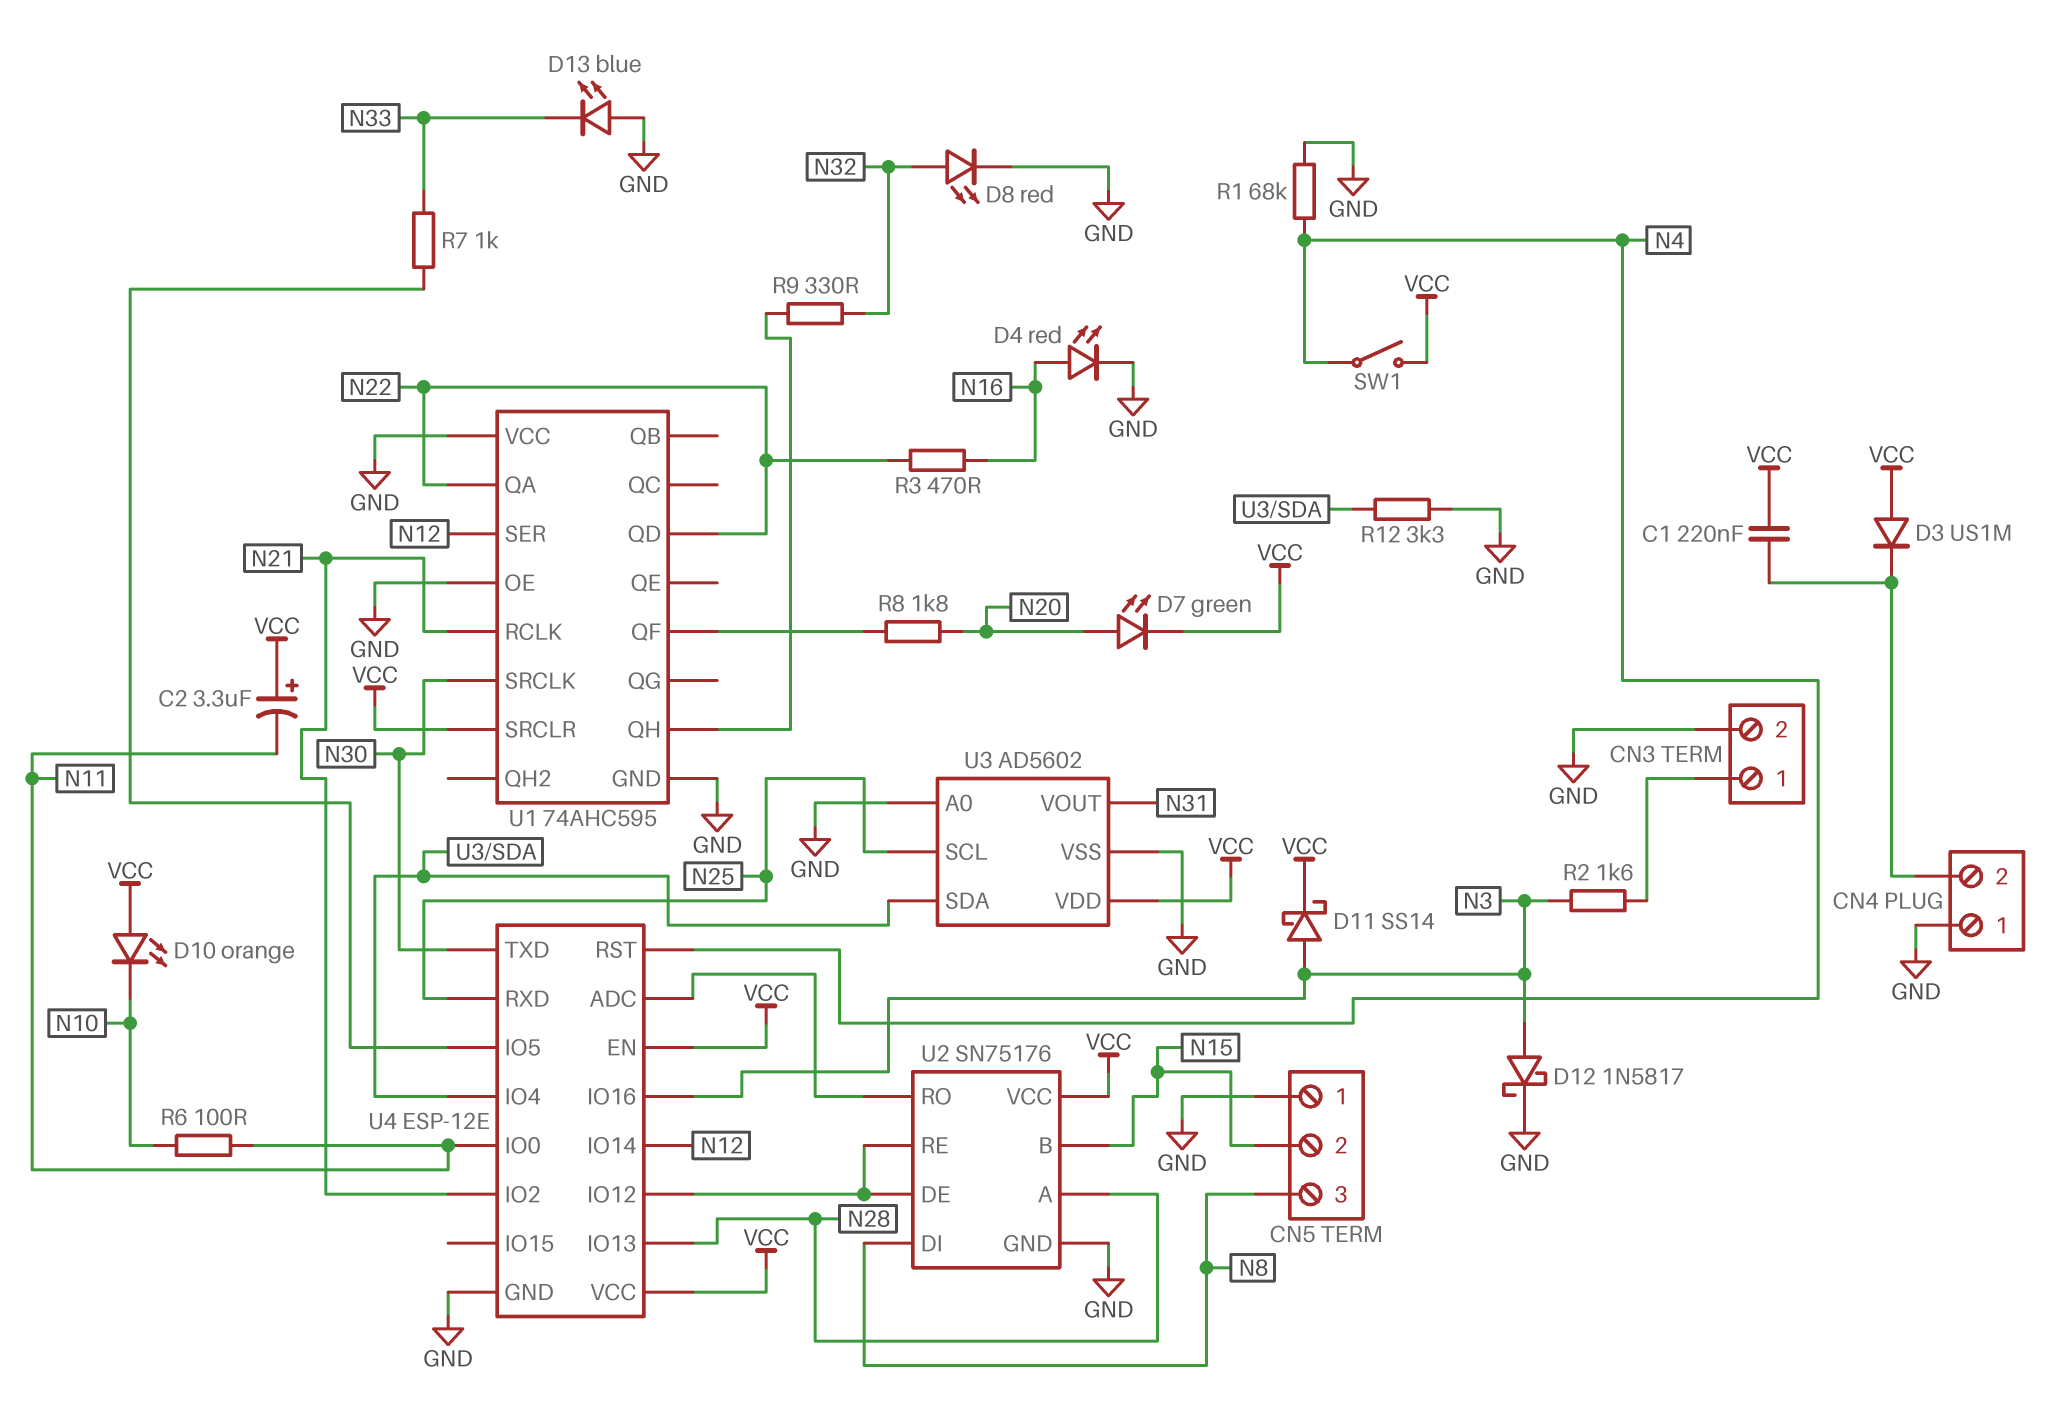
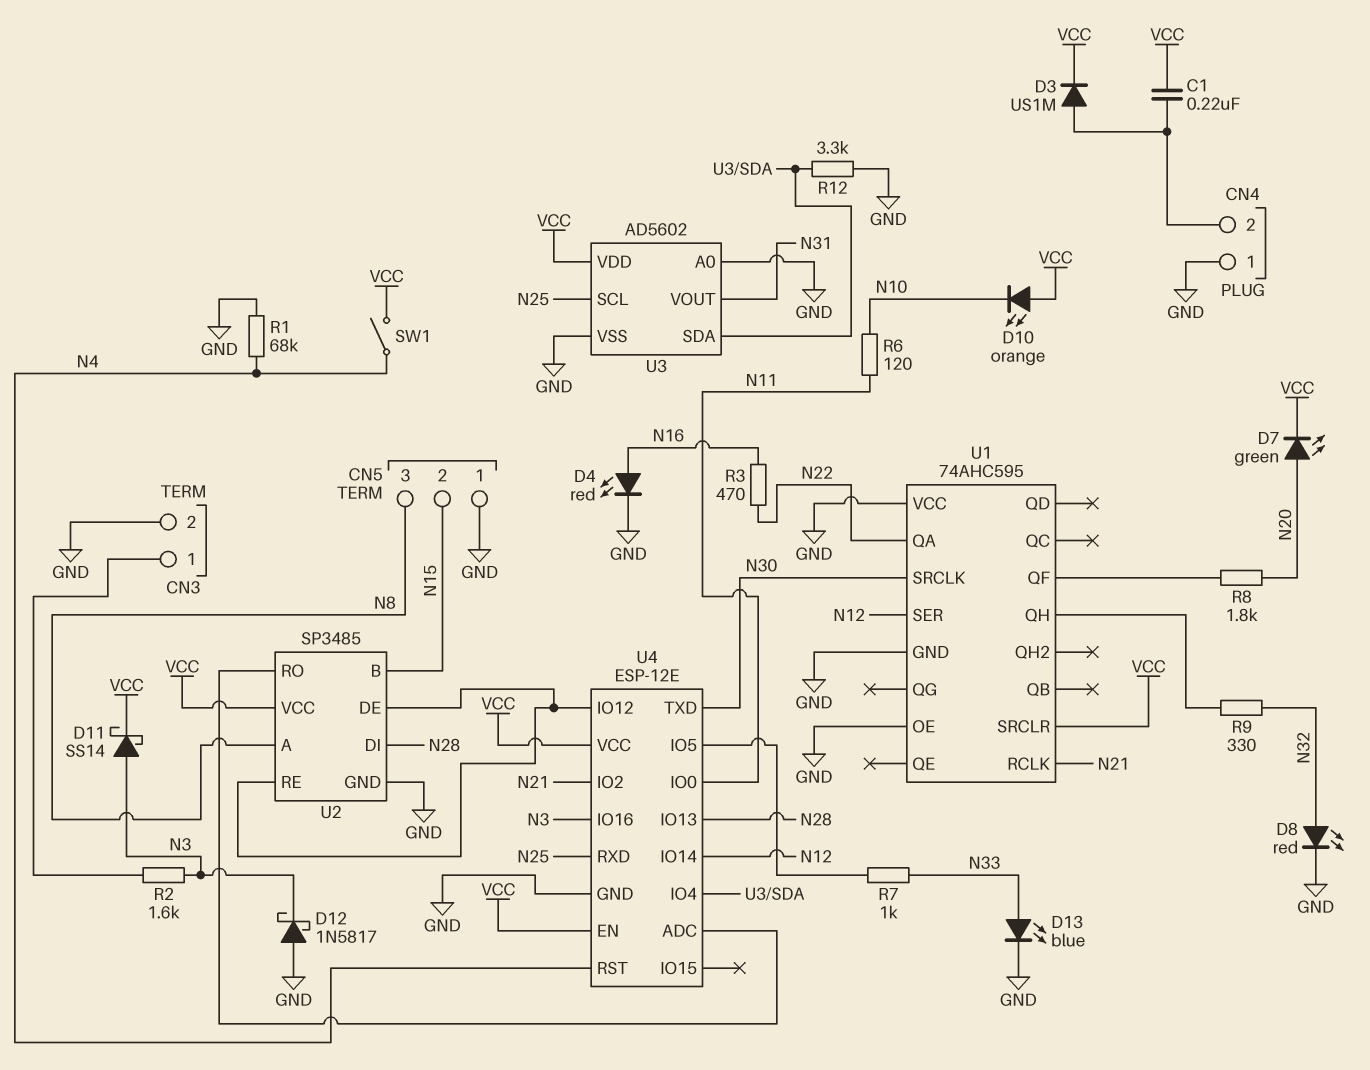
C2: 3.3uF (plus VCC, minus N11) -> none
D3: diode US1M (A VCC, K CN4/2) -> diode US1M (A CN4/2, K VCC)
D12: schottky 1N5817 (A N3, K GND) -> schottky 1N5817 (A GND, K N3)
D13: LED blue (A GND, K N33) -> LED blue (A N33, K GND)
R6: 100 (N10, N11) -> 120 (N10, N11)
U1 pin QD: N22 -> none
U2: SN75176 -> SP3485
U2 pin A: N28 -> N8
U2 pin DI: N8 -> N28

